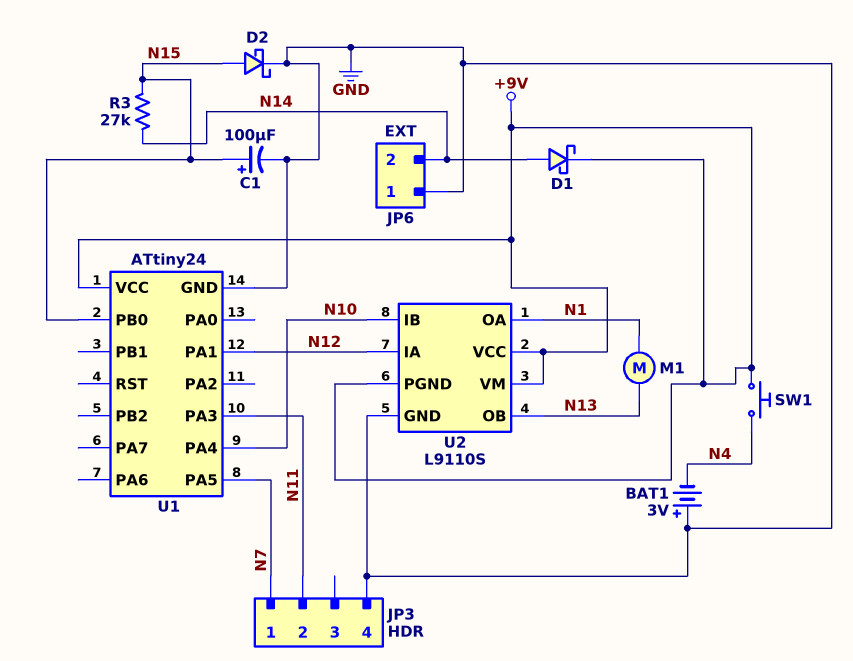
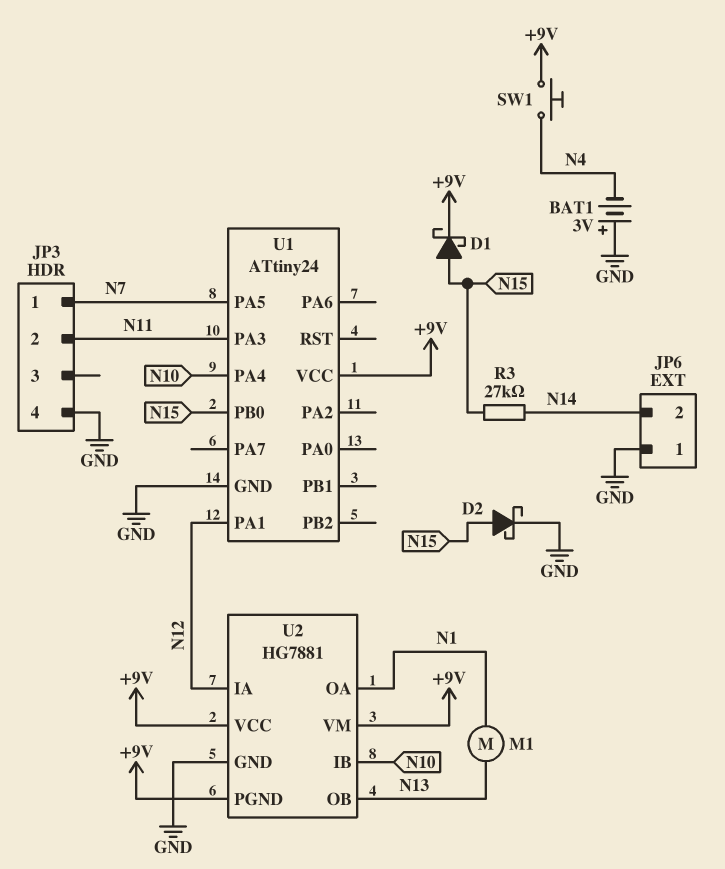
C1: 100uF (plus N15, minus GND) -> none
D1: schottky (A N14, K +9V) -> schottky (A N15, K +9V)
U2: L9110S -> HG7881

